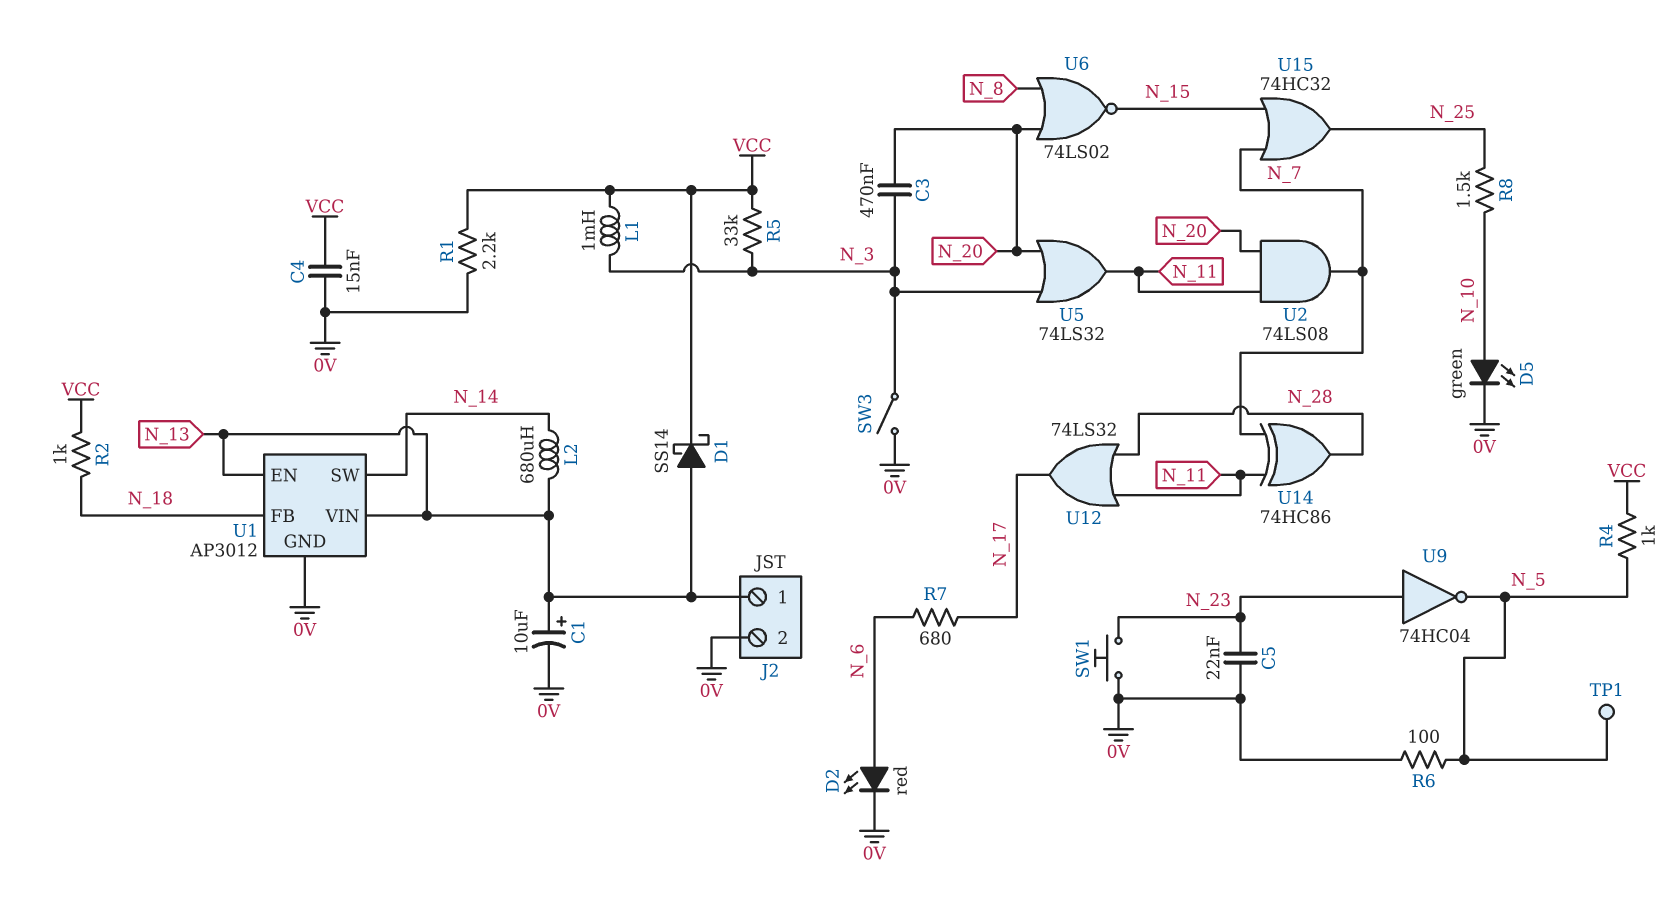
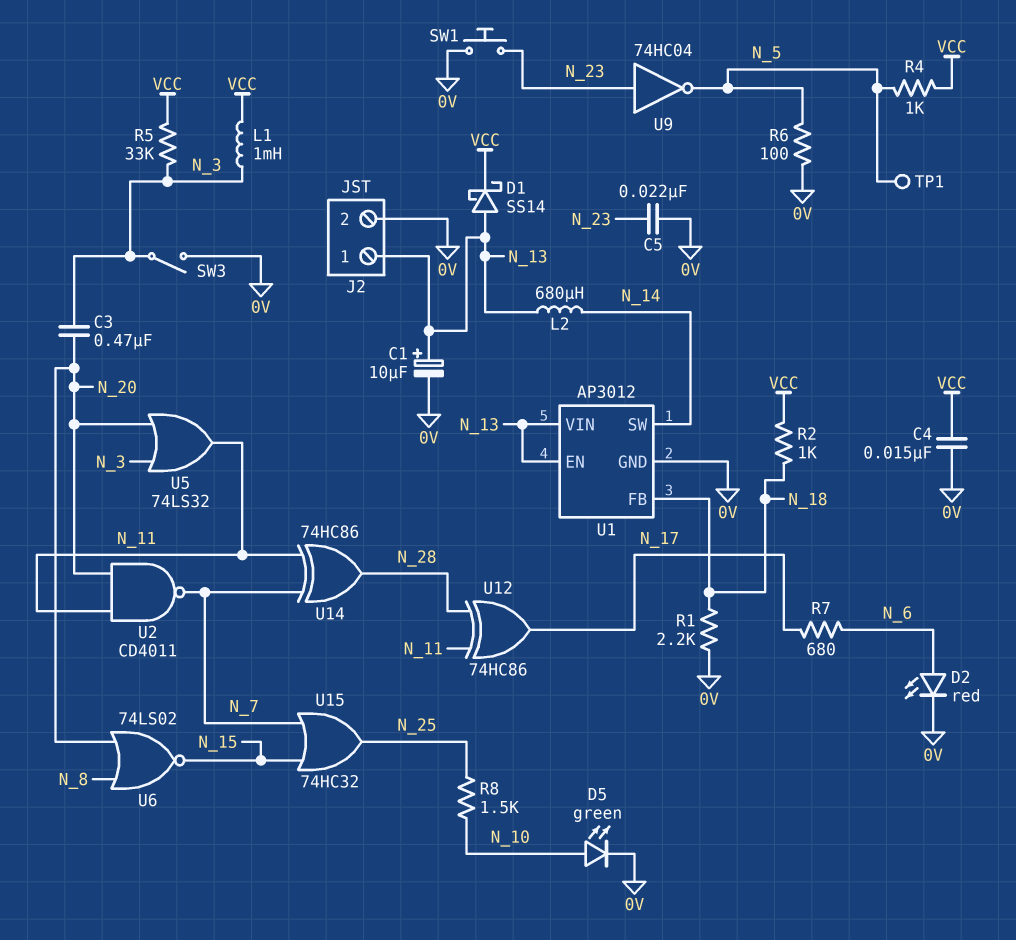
R1: 2.2k (0V, VCC) -> 2.2k (0V, N_18)
U2: AND 74LS08 (in N_11, in N_20, out N_7) -> NAND CD4011 (in N_11, in N_20, out N_7)
U12: OR 74LS32 (in N_11, in N_28, out N_17) -> XOR 74HC86 (in N_11, in N_28, out N_17)

